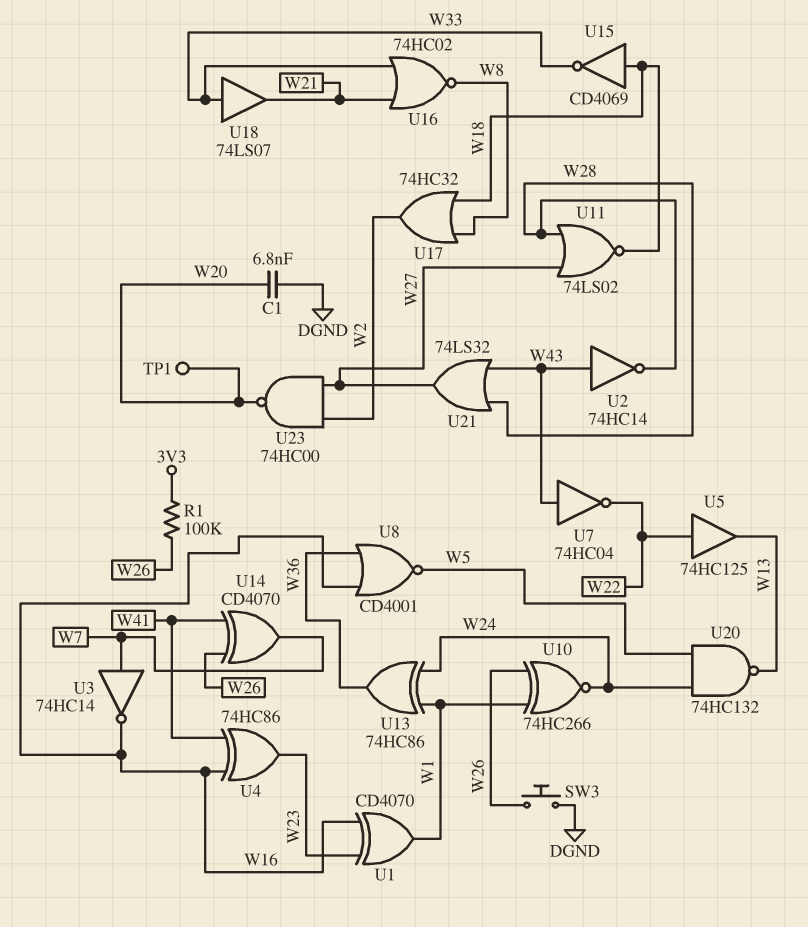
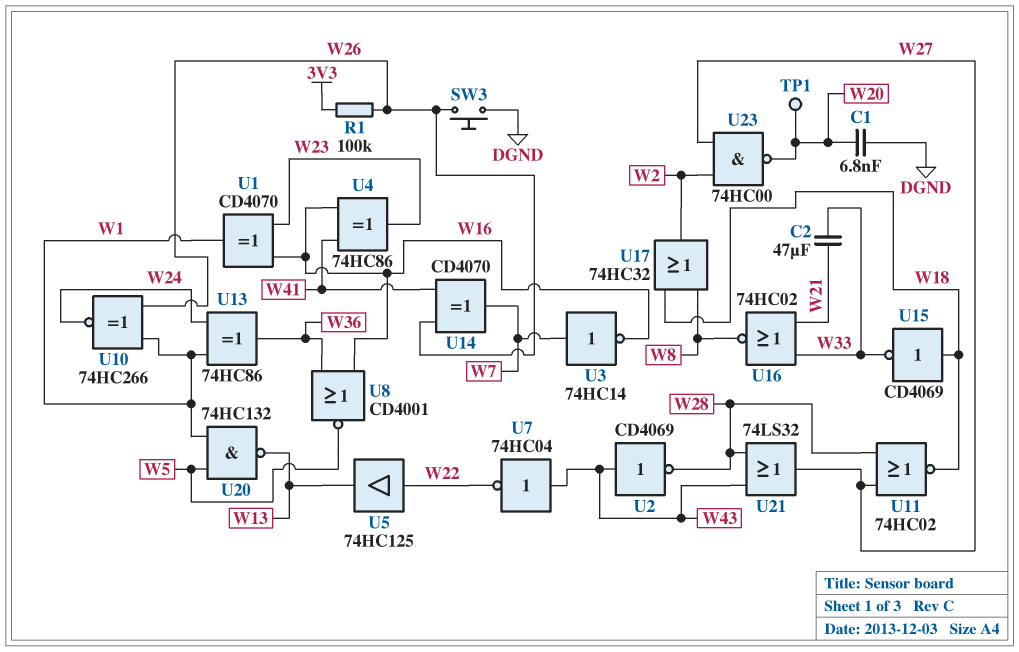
C2: none -> 47uF (W21, W33)
U2: NOT 74HC14 (in W43, out W28) -> NOT CD4069 (in W43, out W28)
U11: NOR 74LS02 (in W27, in W28, out W18) -> NOR 74HC02 (in W27, in W28, out W18)
U18: buffer 74LS07 (in W33, out W21) -> none
U20: NAND 74HC132 (in W5, in W24, out W13) -> NAND 74HC132 (in W1, in W5, out W13)

